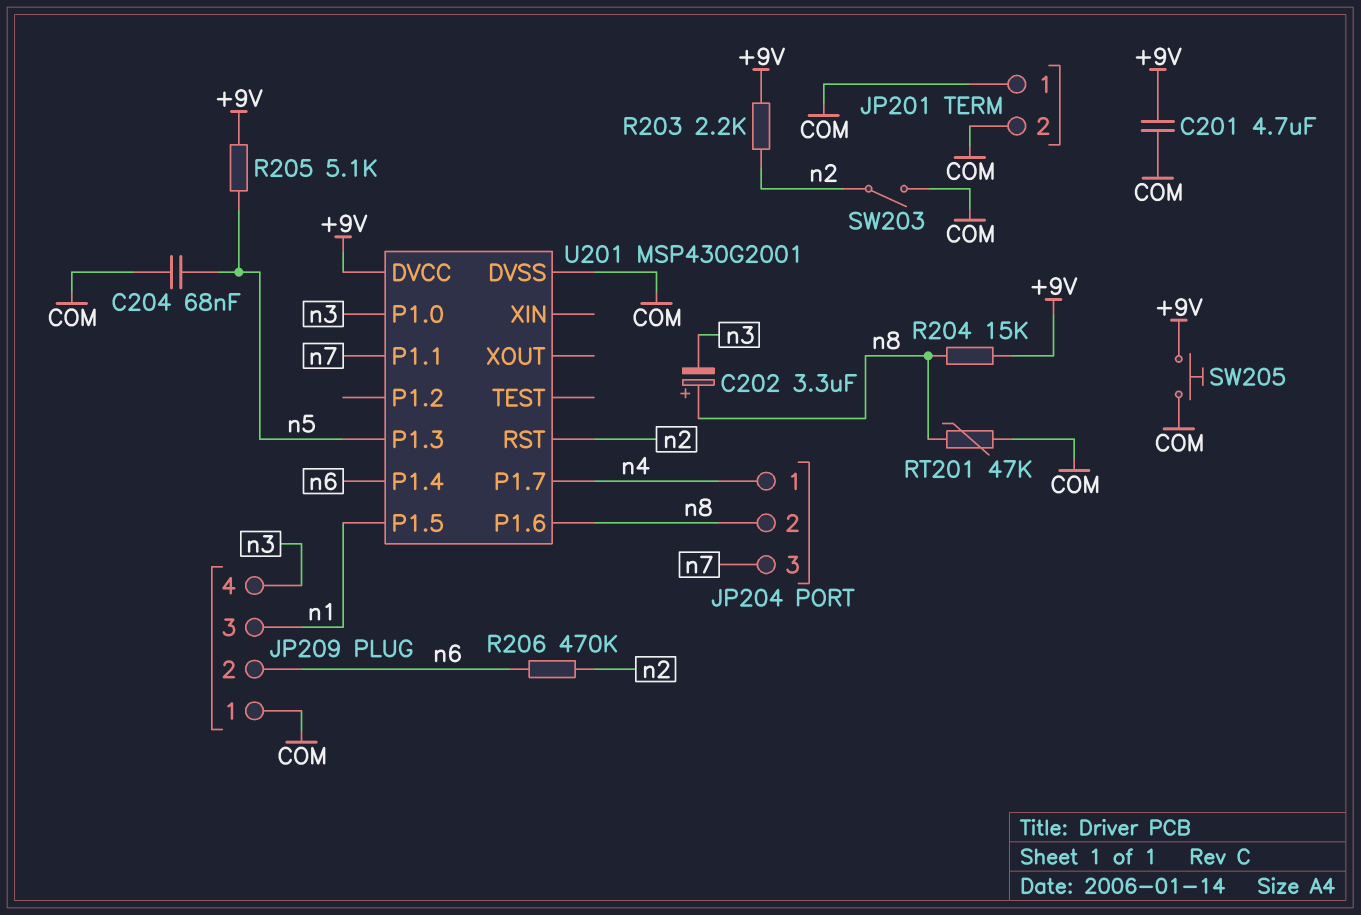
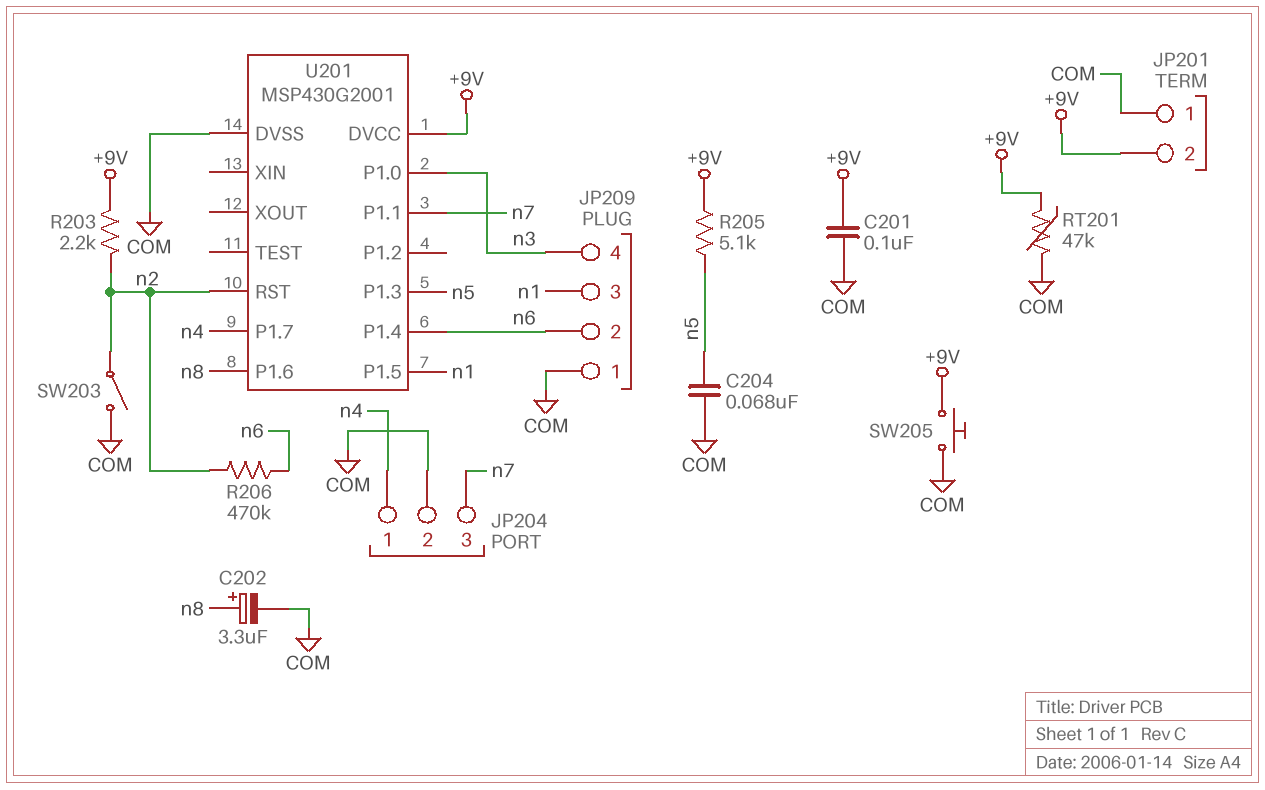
C201: 4.7uF (+9V, COM) -> 100nF (+9V, COM)
C202: 3.3uF (plus n8, minus n3) -> 3.3uF (plus n8, minus COM)
JP201 pin 2: COM -> +9V
JP204 pin 2: n8 -> COM
R204: 15k (+9V, n8) -> none
RT201: 47k (COM, n8) -> 47k (+9V, COM)

